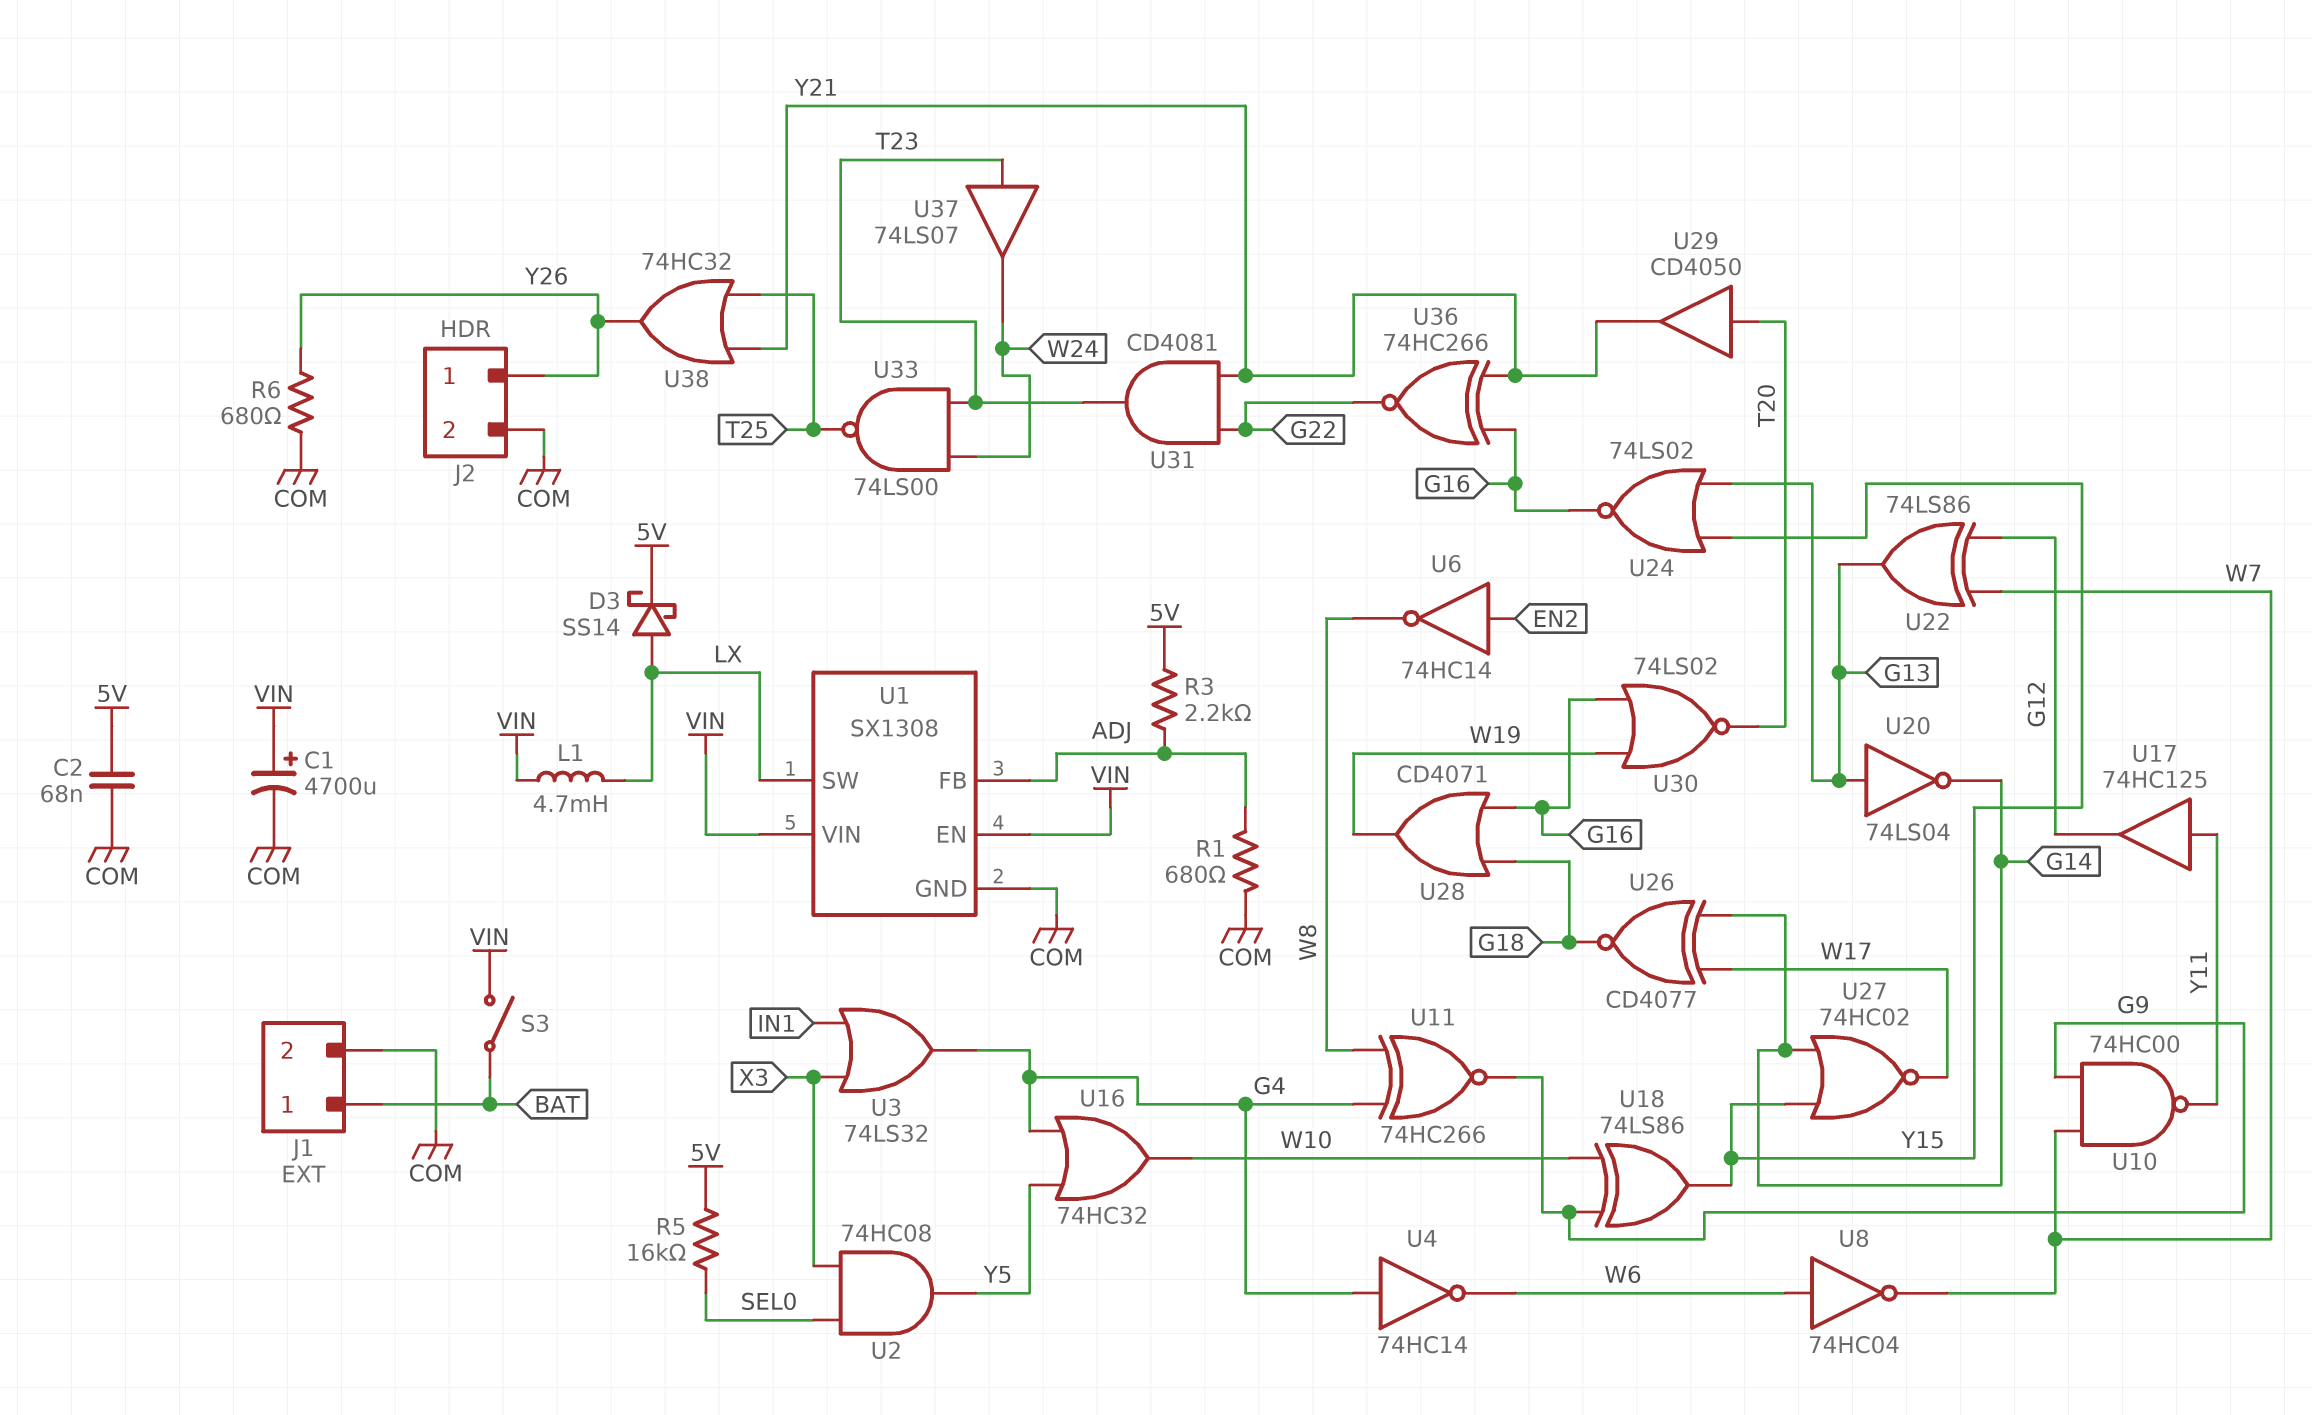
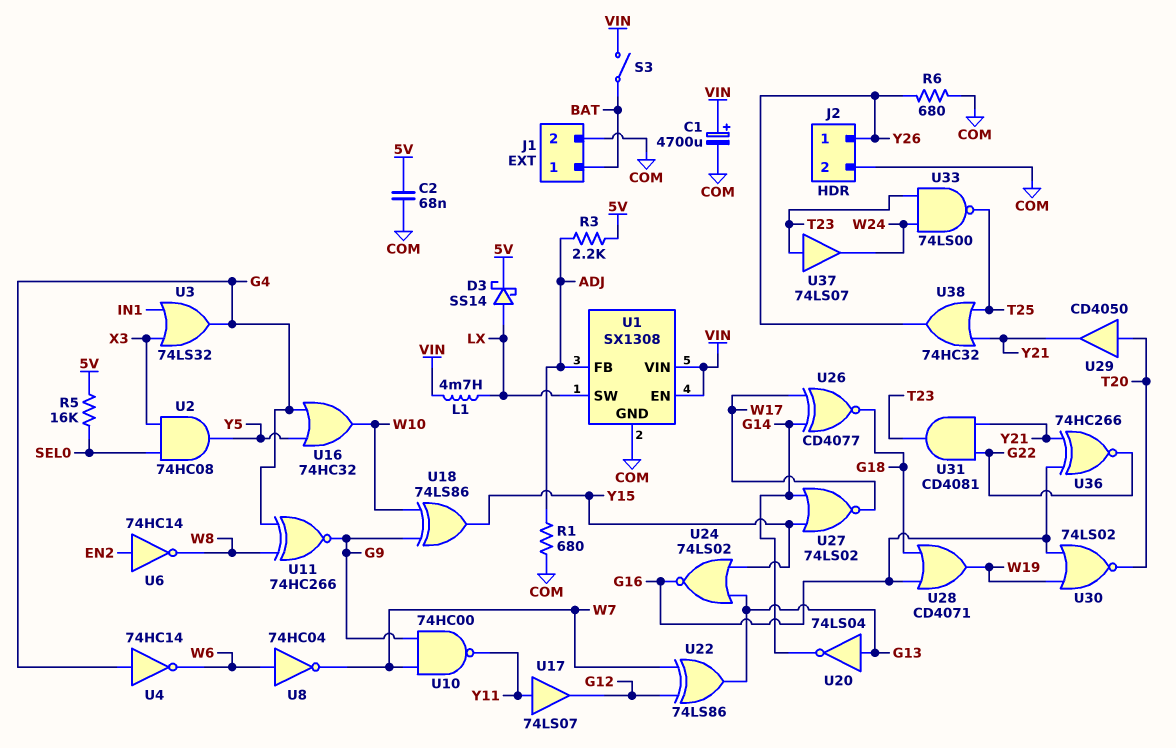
U17: buffer 74HC125 (in Y11, out G12) -> buffer 74LS07 (in Y11, out G12)
U27: NOR 74HC02 (in G14, in Y15, out W17) -> NOR 74LS02 (in G14, in Y15, out W17)

